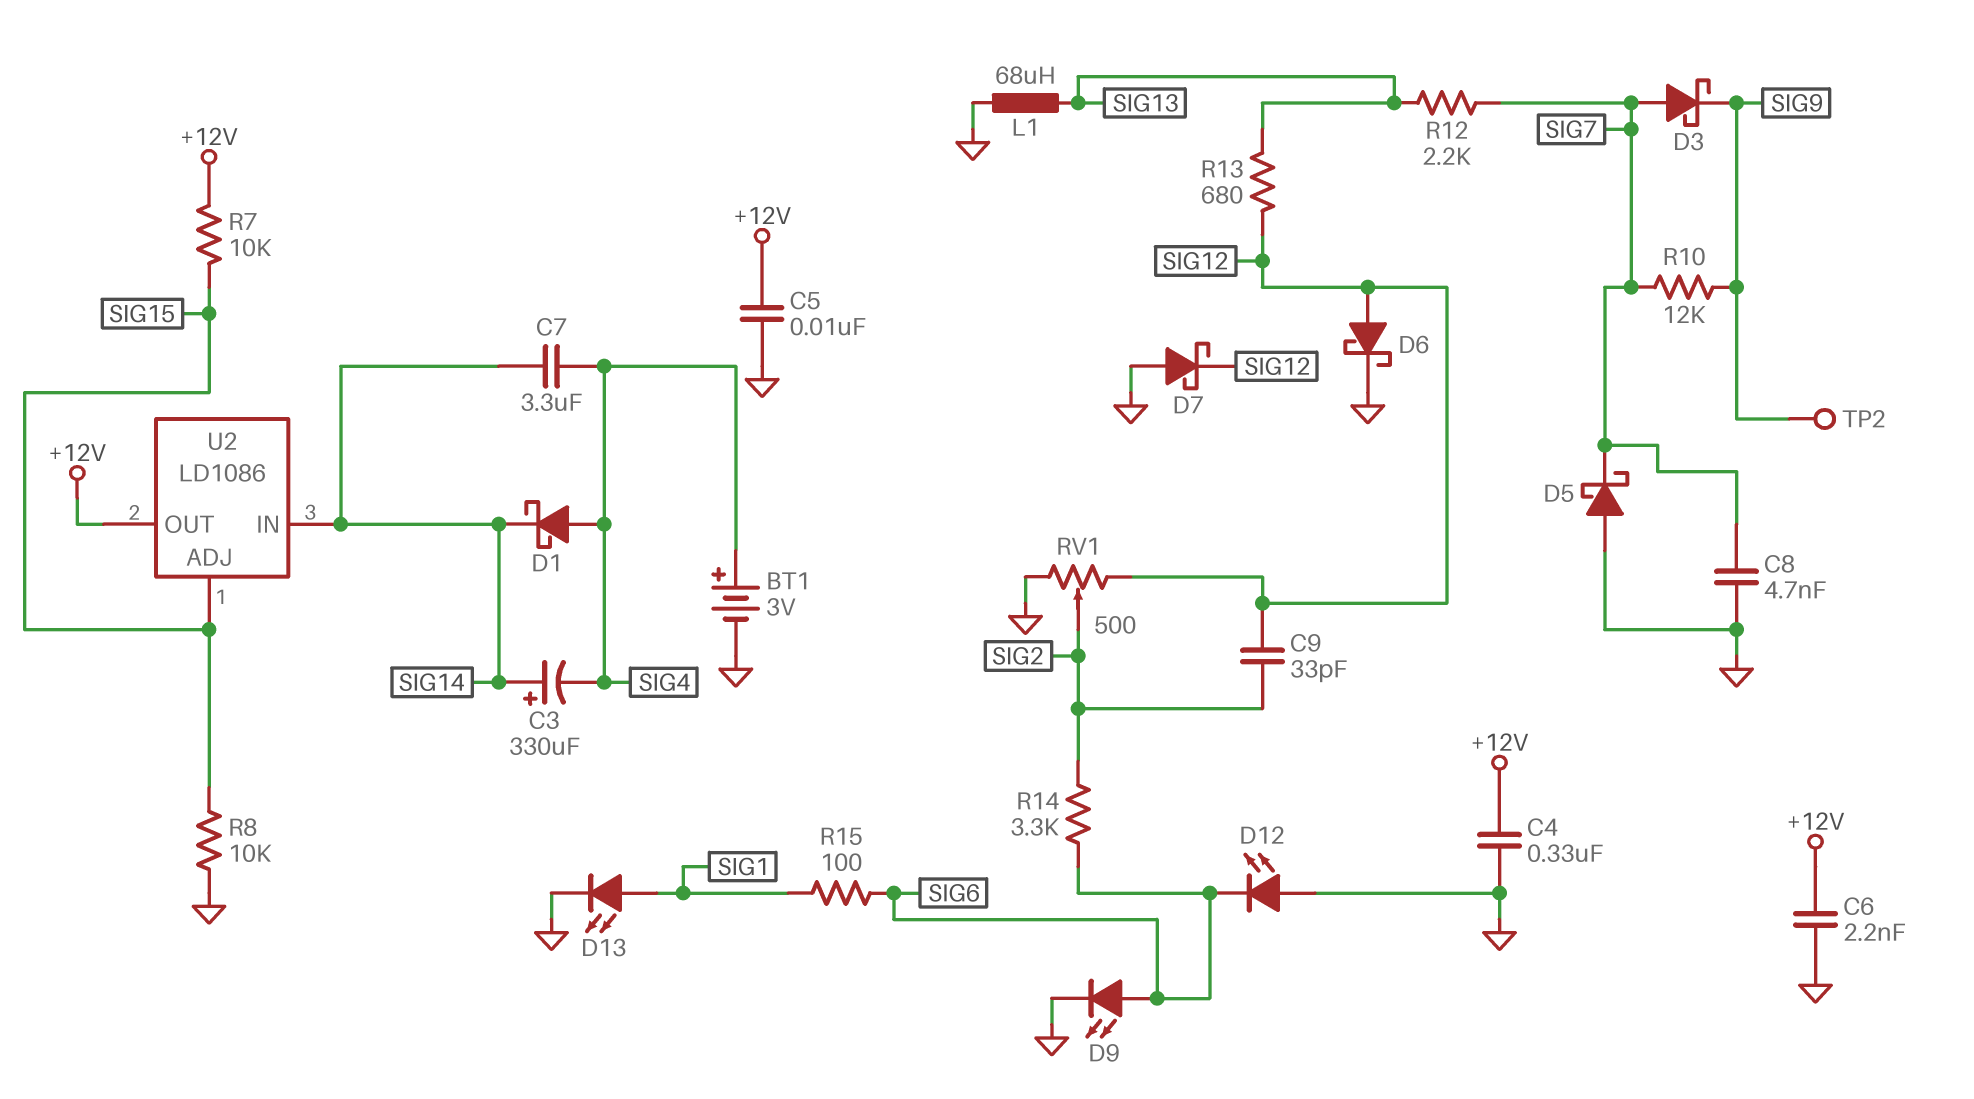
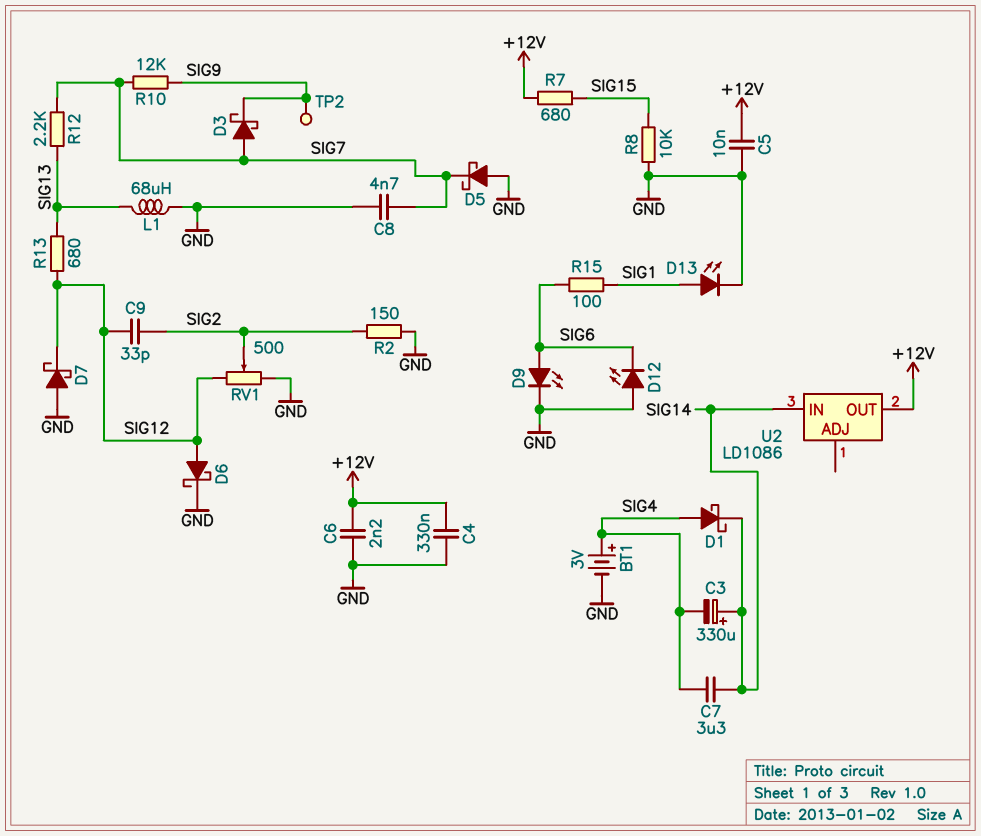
R2: none -> 150 (GND, SIG2)
R7: 10k (+12V, SIG15) -> 680 (+12V, SIG15)
R14: 3.3k (SIG2, SIG6) -> none
U2 pin ADJ: SIG15 -> none

